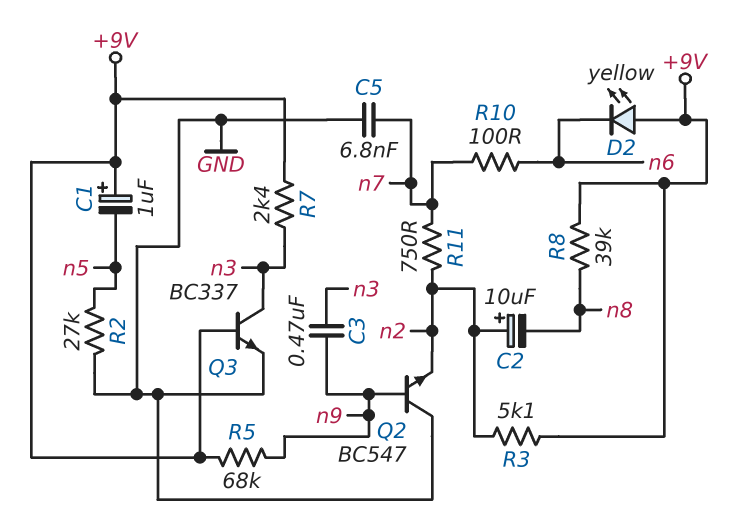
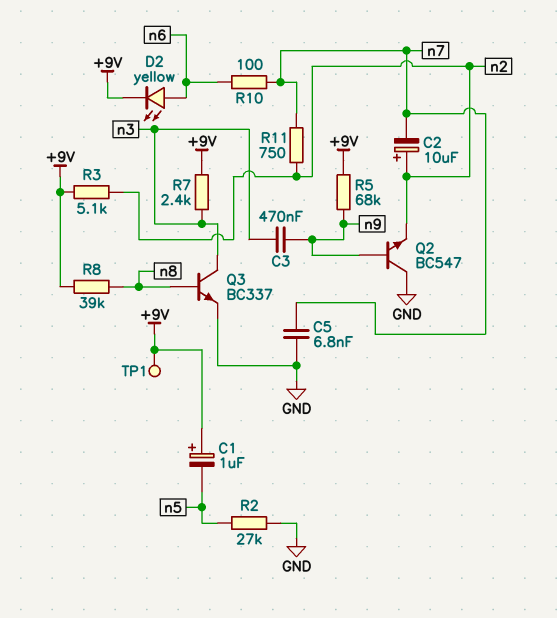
C2: 10uF (plus n2, minus n8) -> 10uF (plus n2, minus n7)
D2: LED yellow (A +9V, K n6) -> LED yellow (A n6, K +9V)
Q3: NPN BC337 (B +9V, C n3, E GND) -> NPN BC337 (B n8, C n3, E GND)
TP1: none -> test point (+9V)

